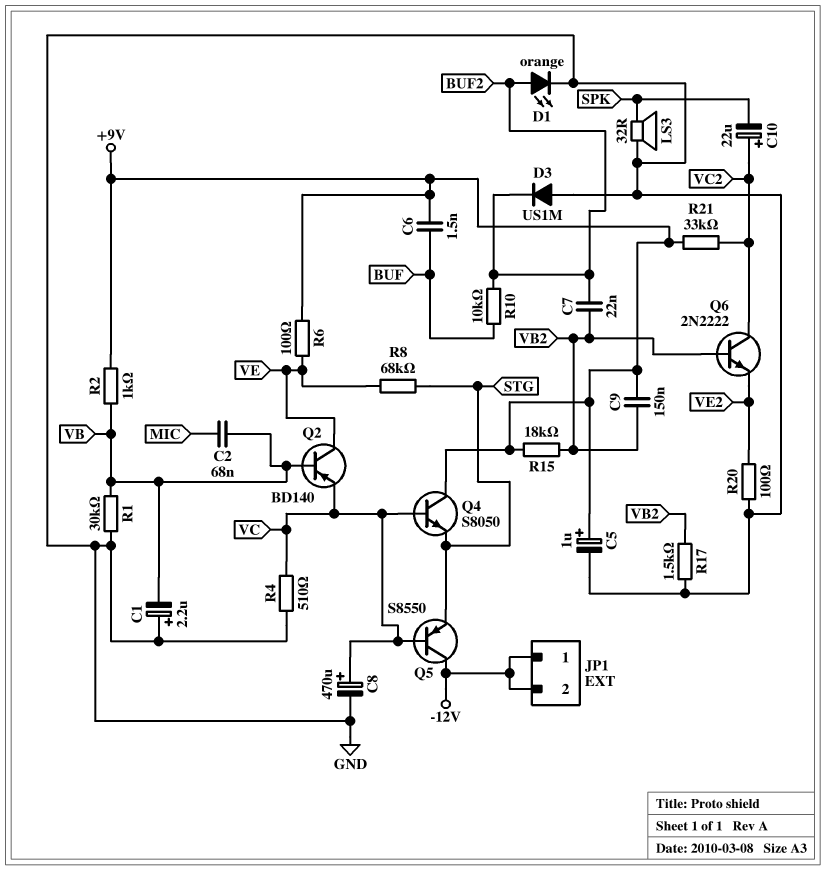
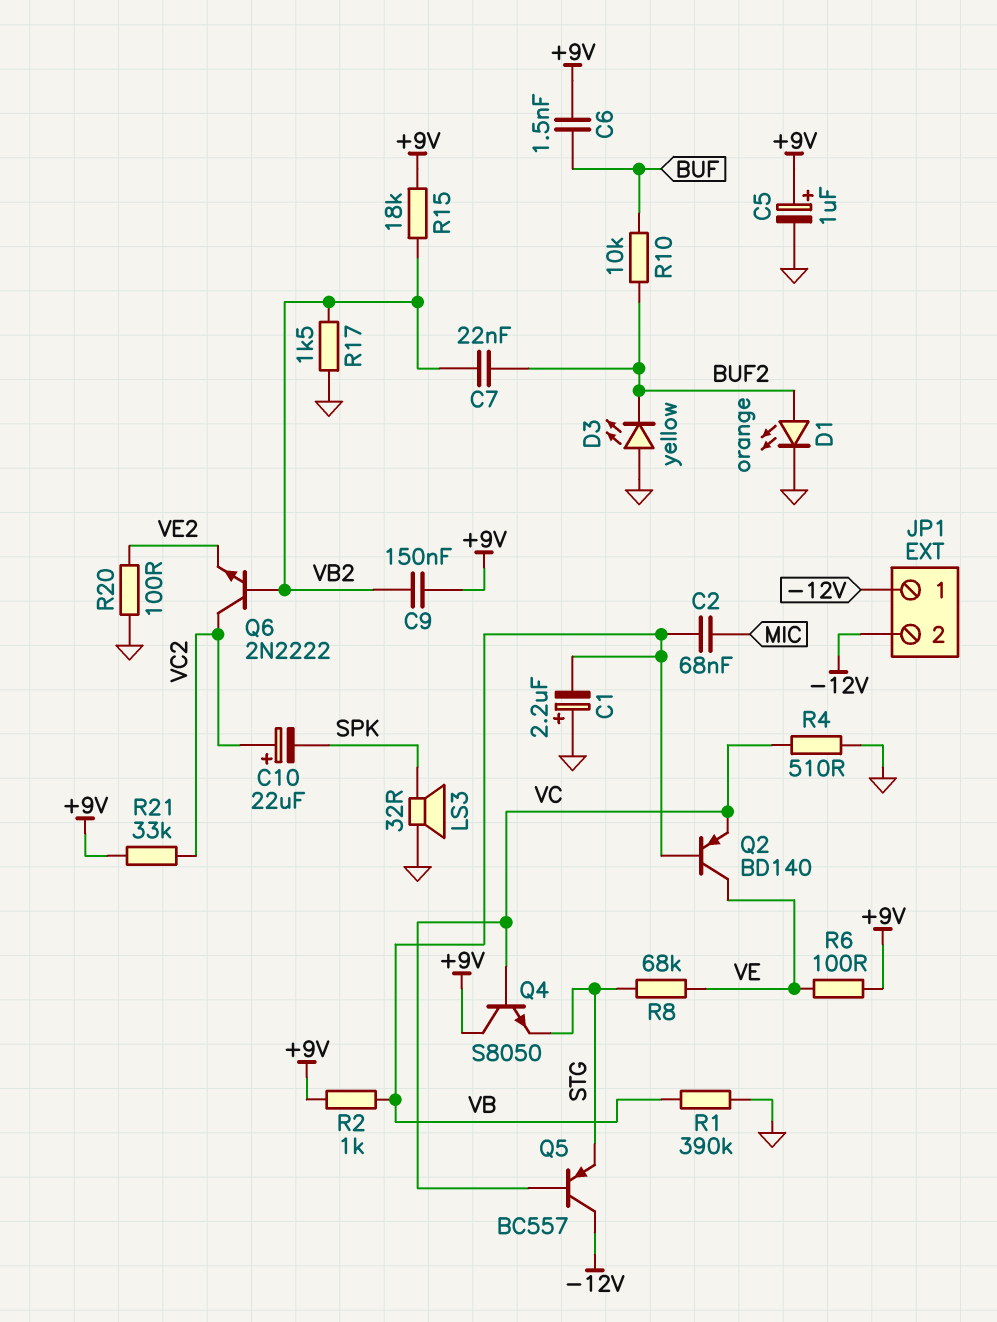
C8: 470uF (plus VC, minus GND) -> none
D3: diode US1M (A GND, K BUF2) -> LED yellow (A GND, K BUF2)
Q5: PNP S8550 (B VC, C -12V, E STG) -> PNP BC557 (B VC, C -12V, E STG)
R1: 30k (GND, VB) -> 390k (GND, VB)

